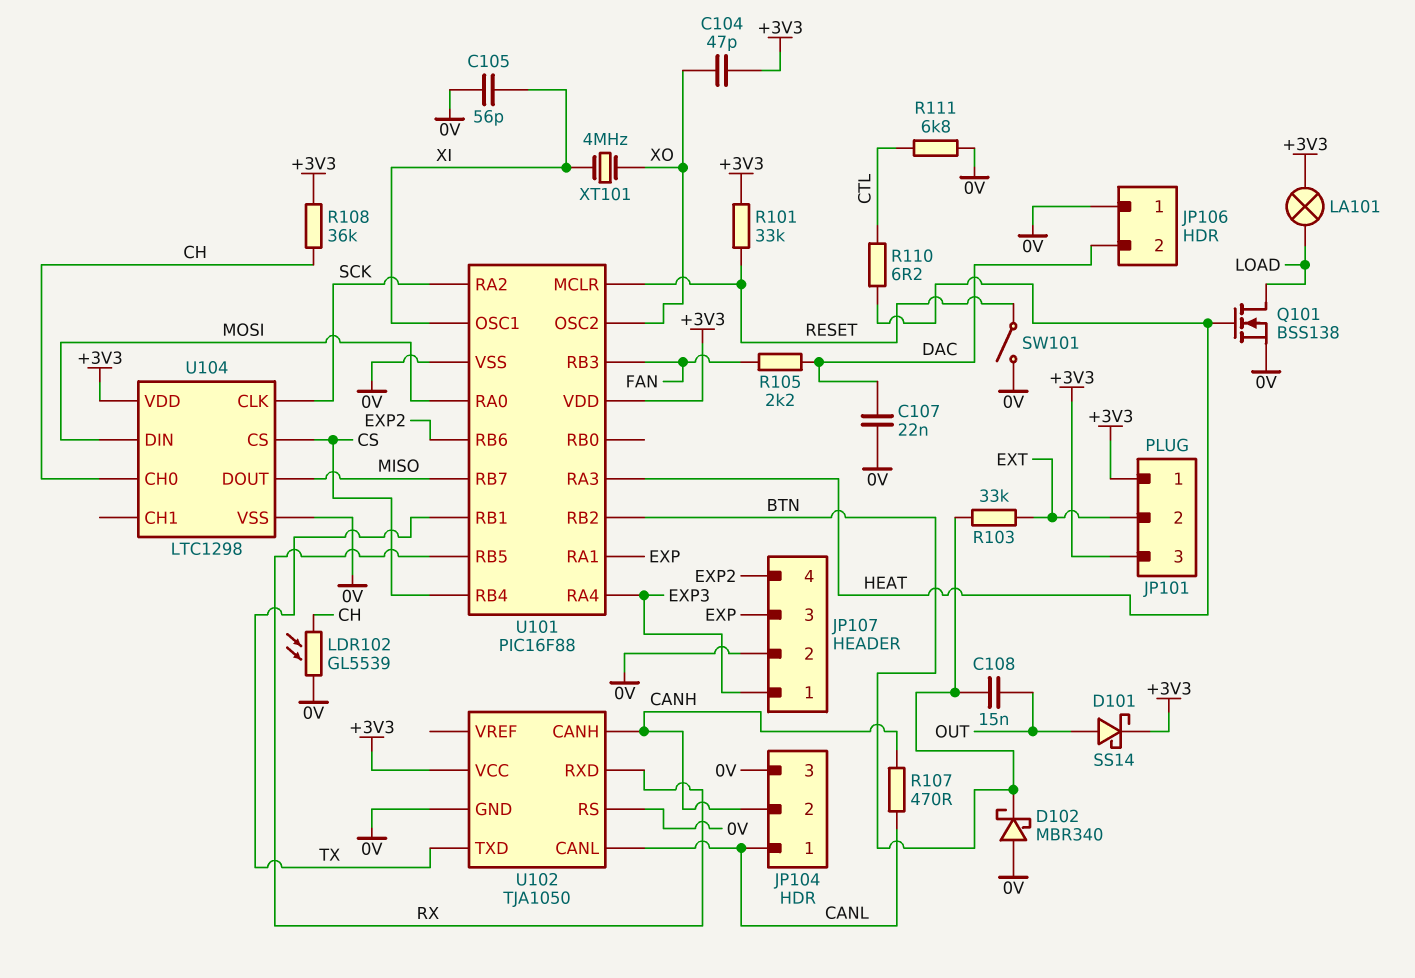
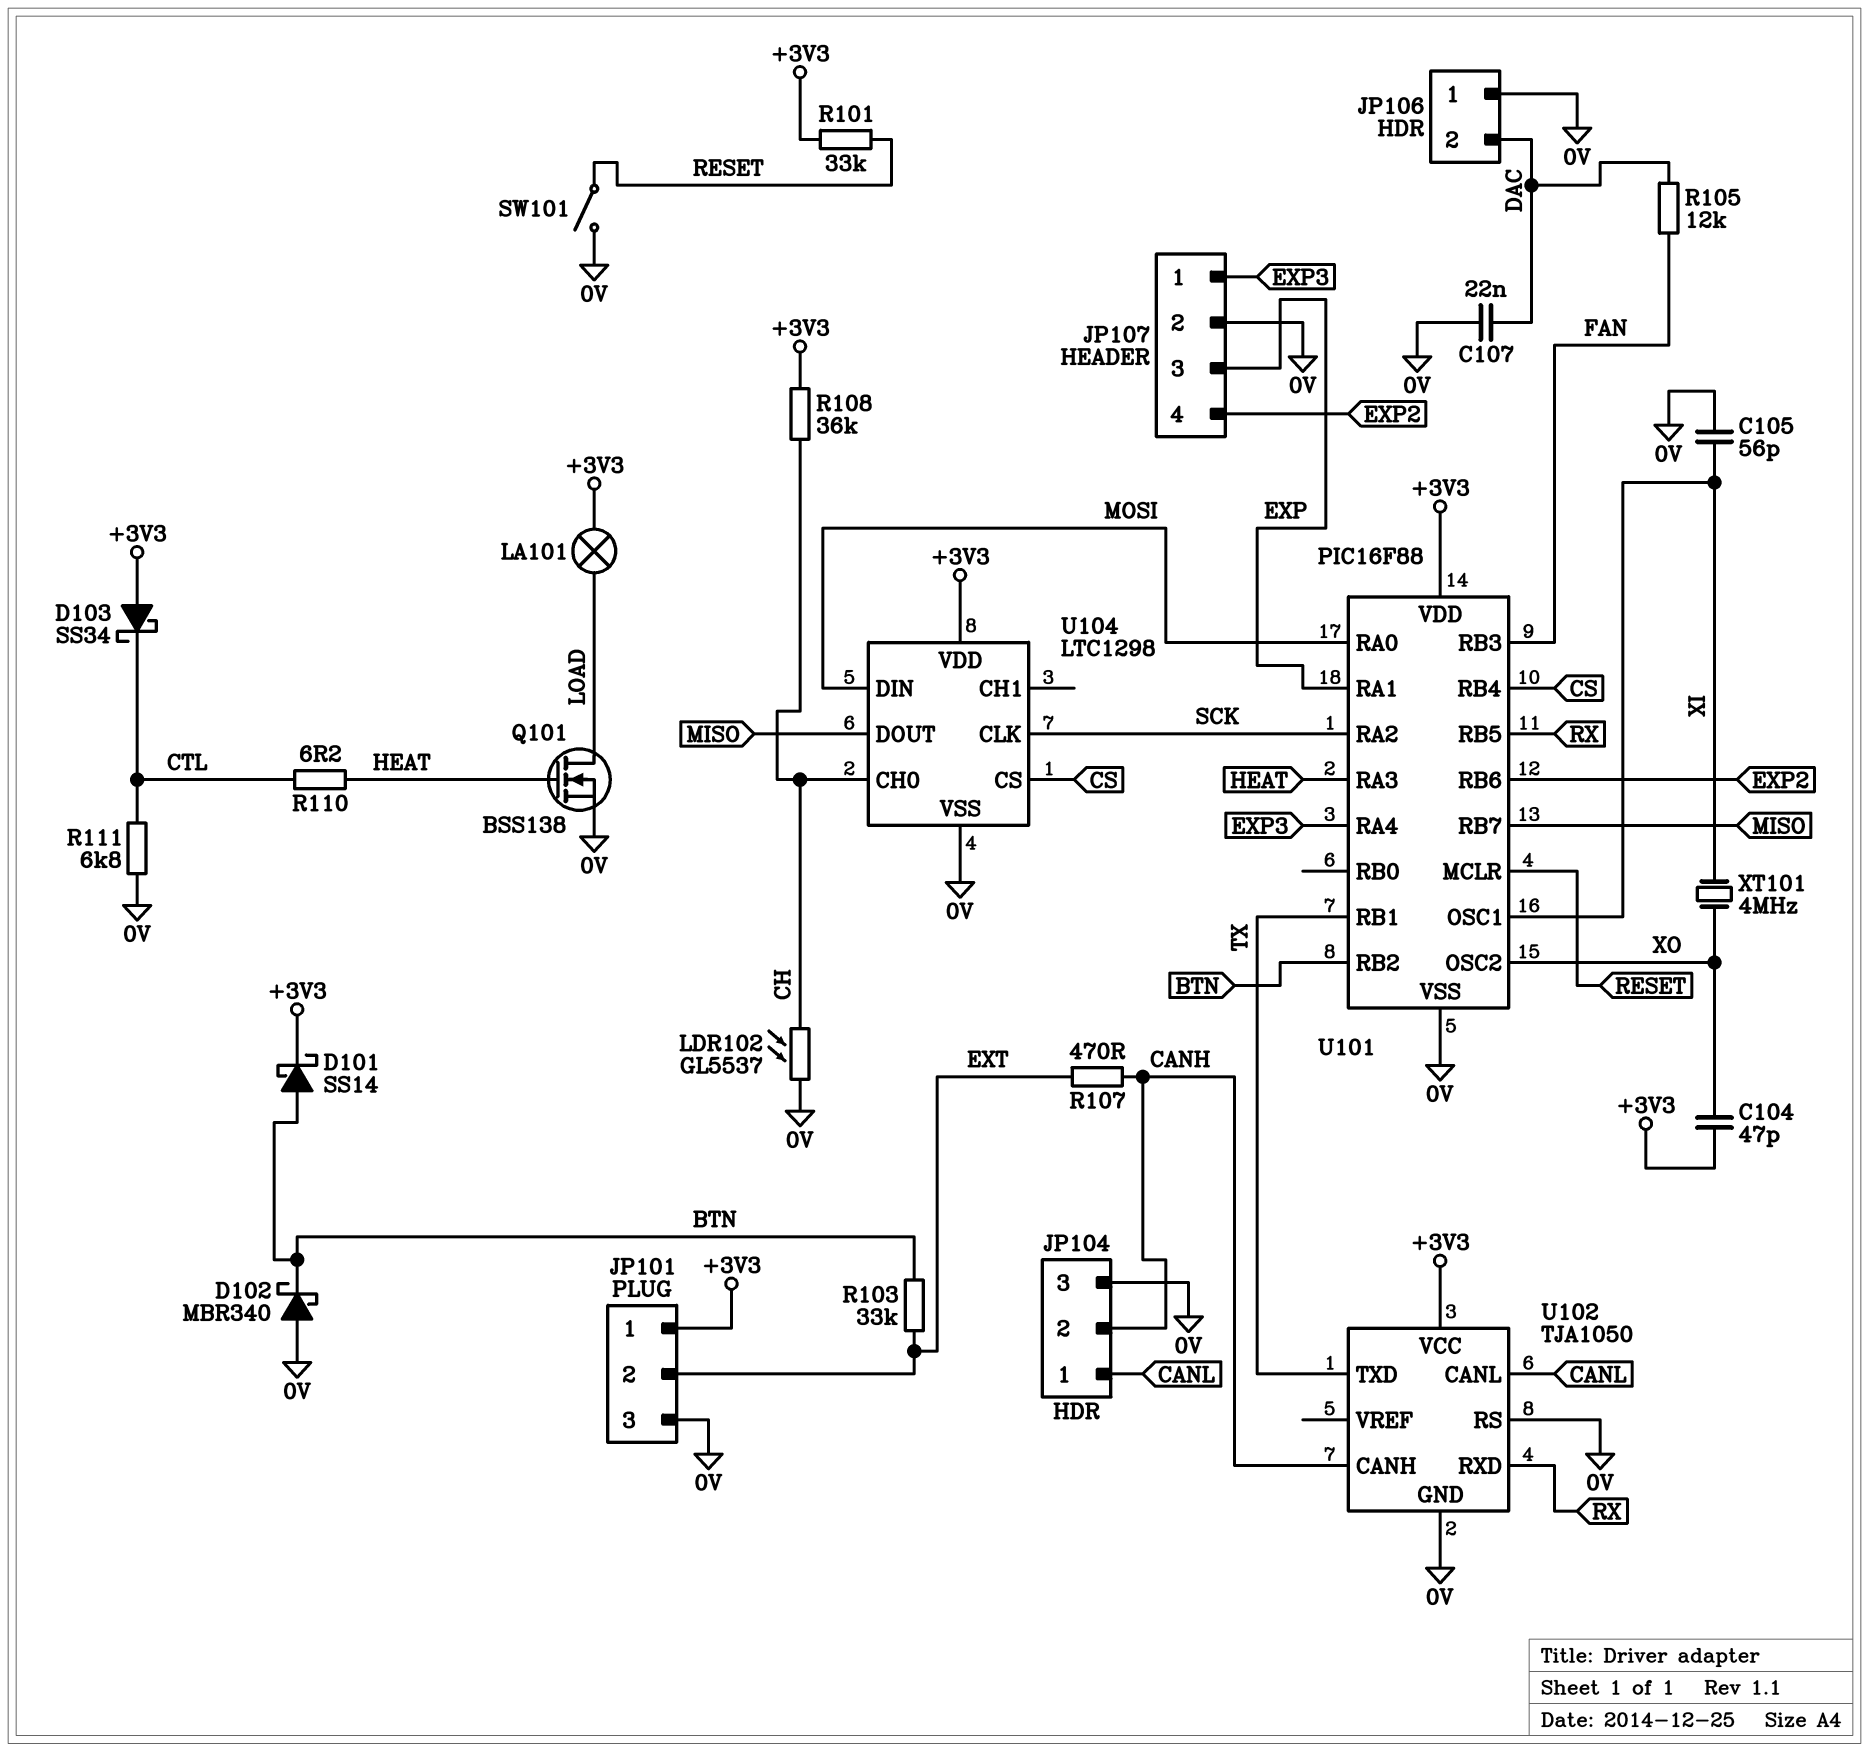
C108: 15nF (BTN, OUT) -> none
D101: schottky SS14 (A OUT, K +3V3) -> schottky SS14 (A BTN, K +3V3)
D103: none -> schottky SS34 (A +3V3, K CTL)
JP101 pin 3: +3V3 -> 0V
LDR102: GL5539 (0V, CH) -> GL5537 (0V, CH)
R105: 2.2k (DAC, FAN) -> 12k (DAC, FAN)
R107: 470 (CANH, CANL) -> 470 (CANH, EXT)

